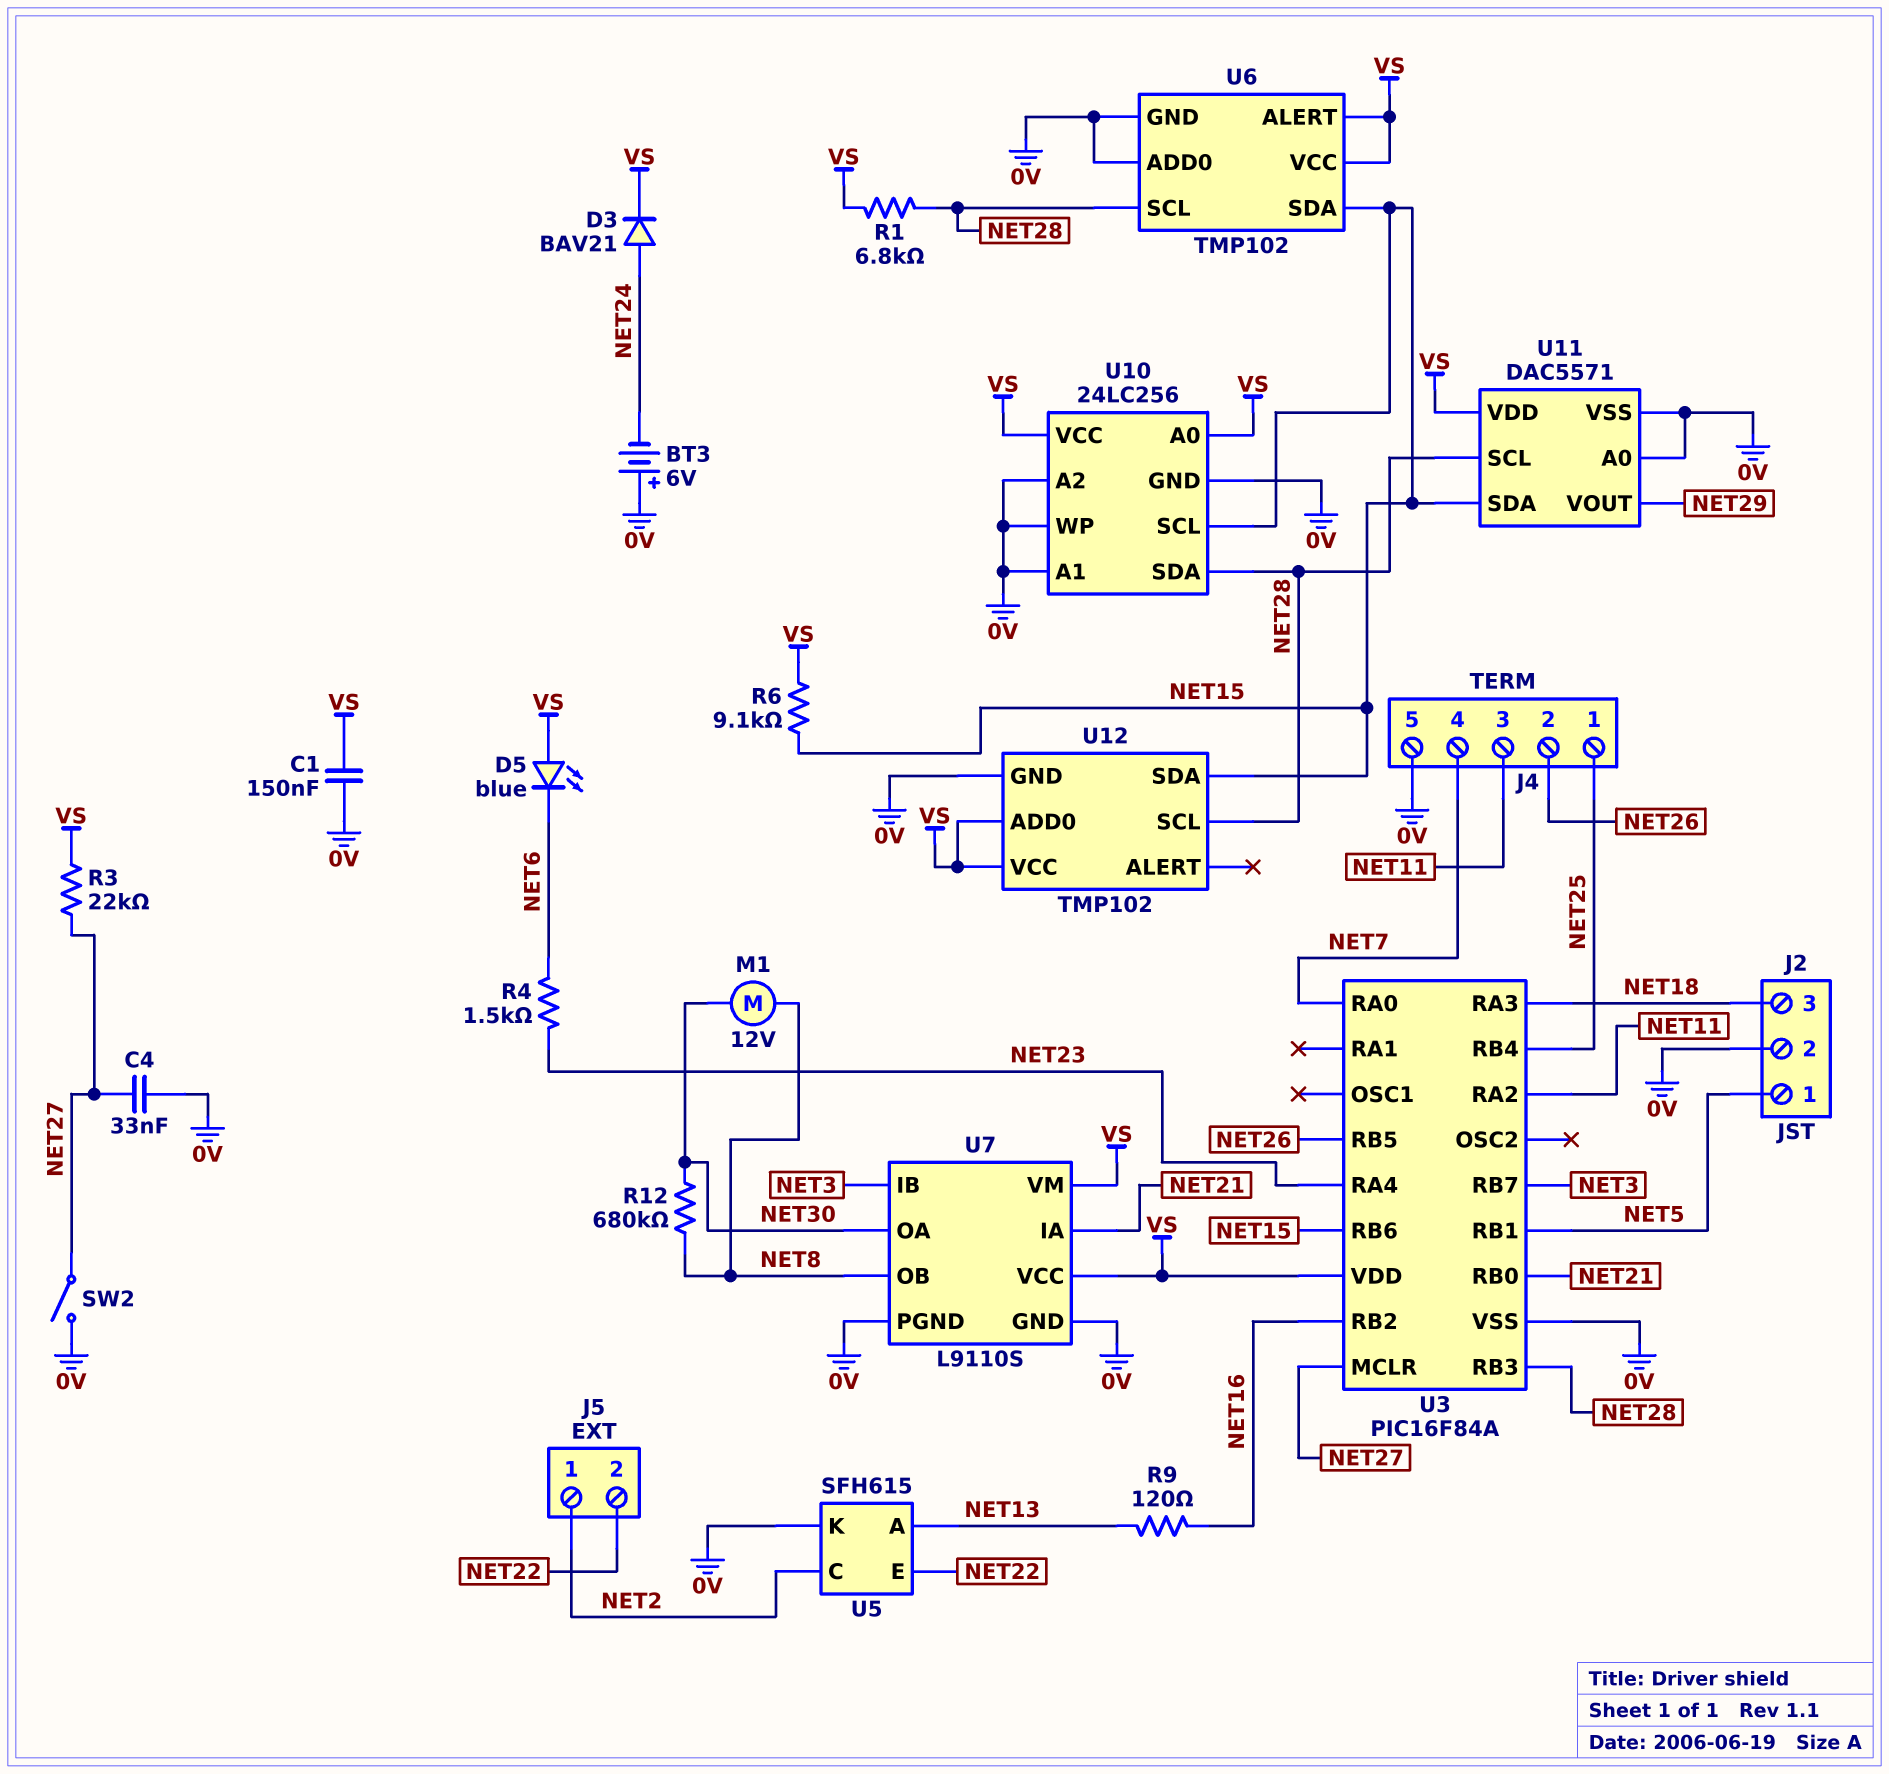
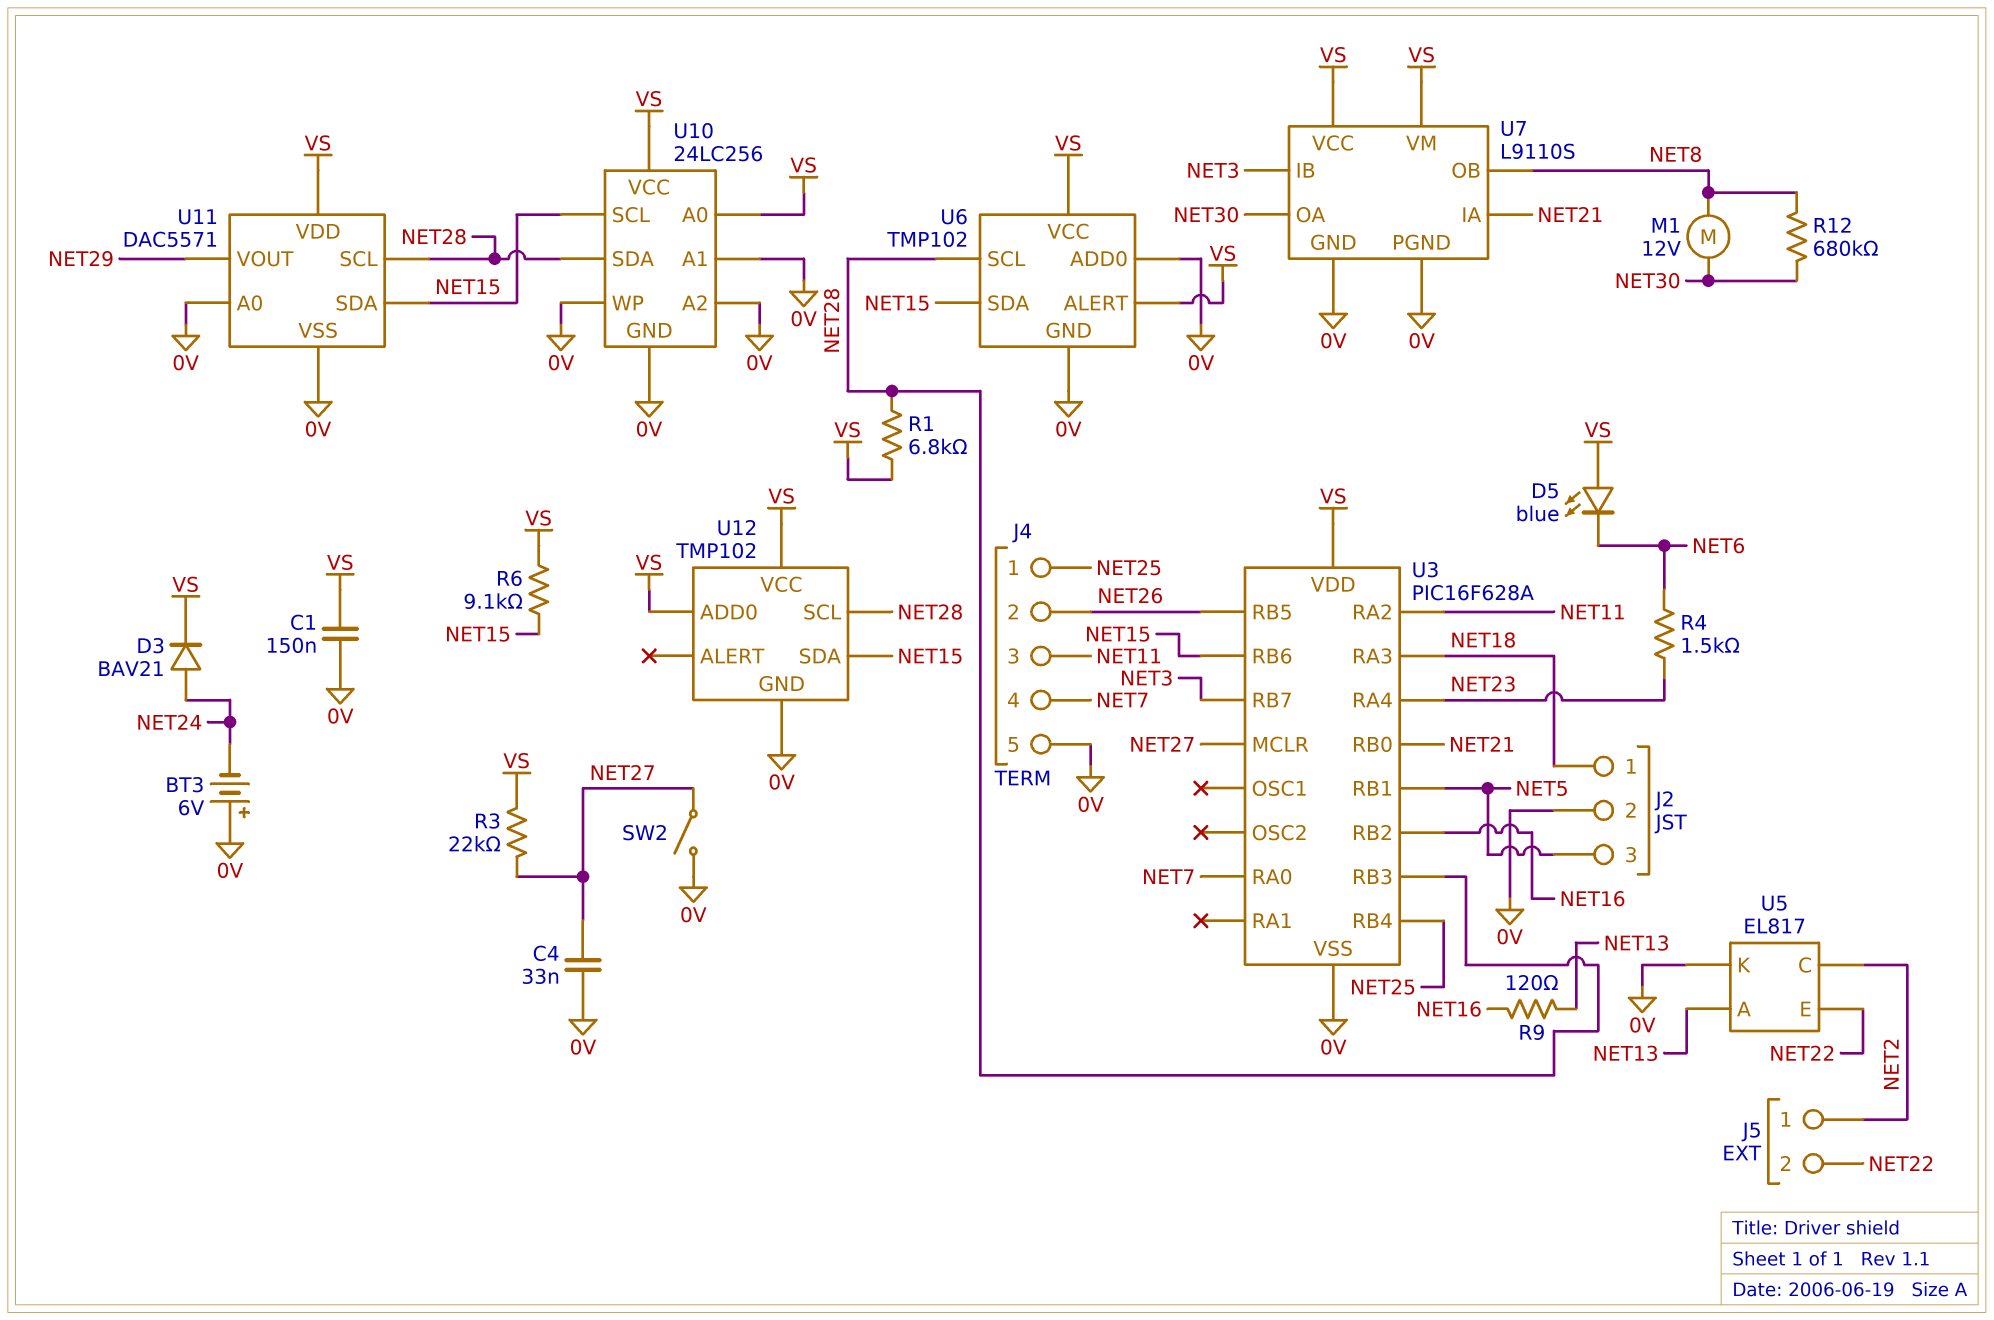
J2 pin 1: NET5 -> NET18
J2 pin 3: NET18 -> NET5
U3: PIC16F84A -> PIC16F628A
U5: SFH615 -> EL817

